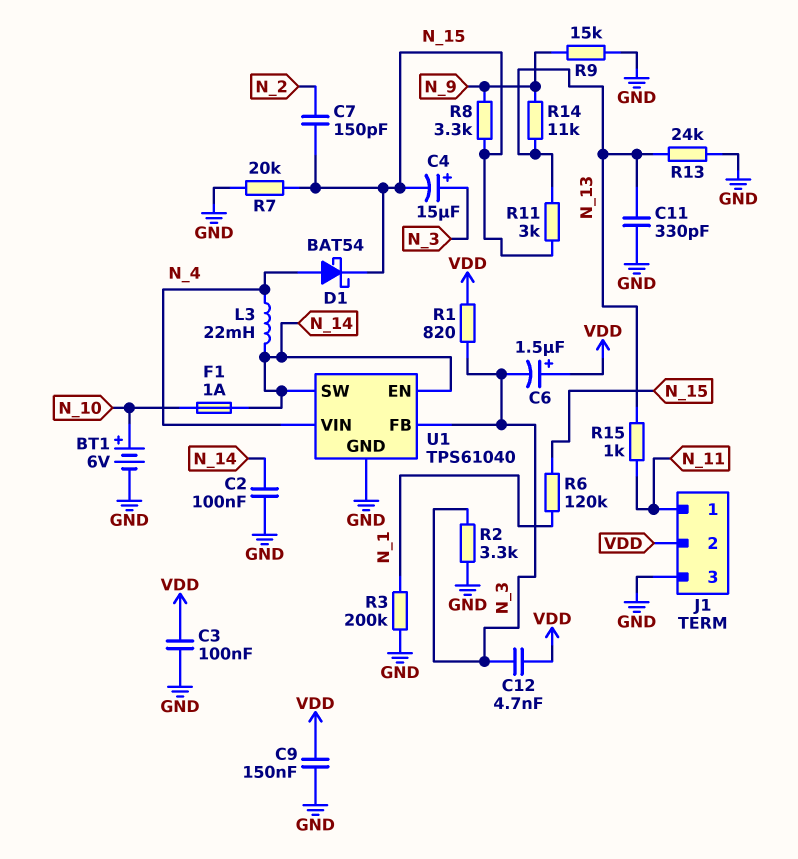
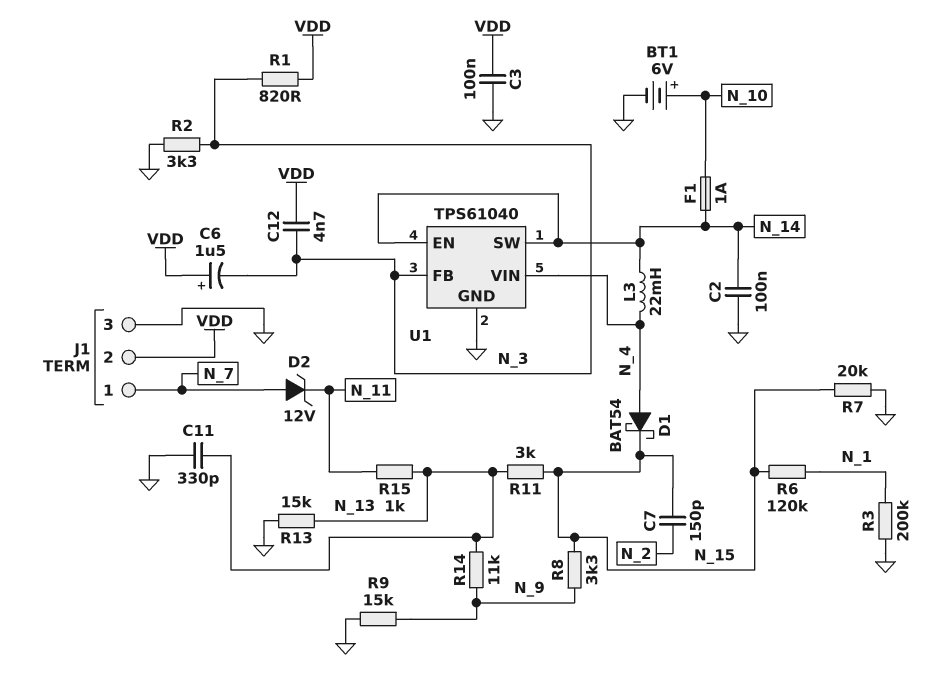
C4: 15uF (plus N_3, minus N_15) -> none
C9: 150nF (GND, VDD) -> none
D2: none -> zener 12V (A N_7, K N_11)
J1 pin 1: N_11 -> N_7
R13: 24k (GND, N_13) -> 15k (GND, N_13)

